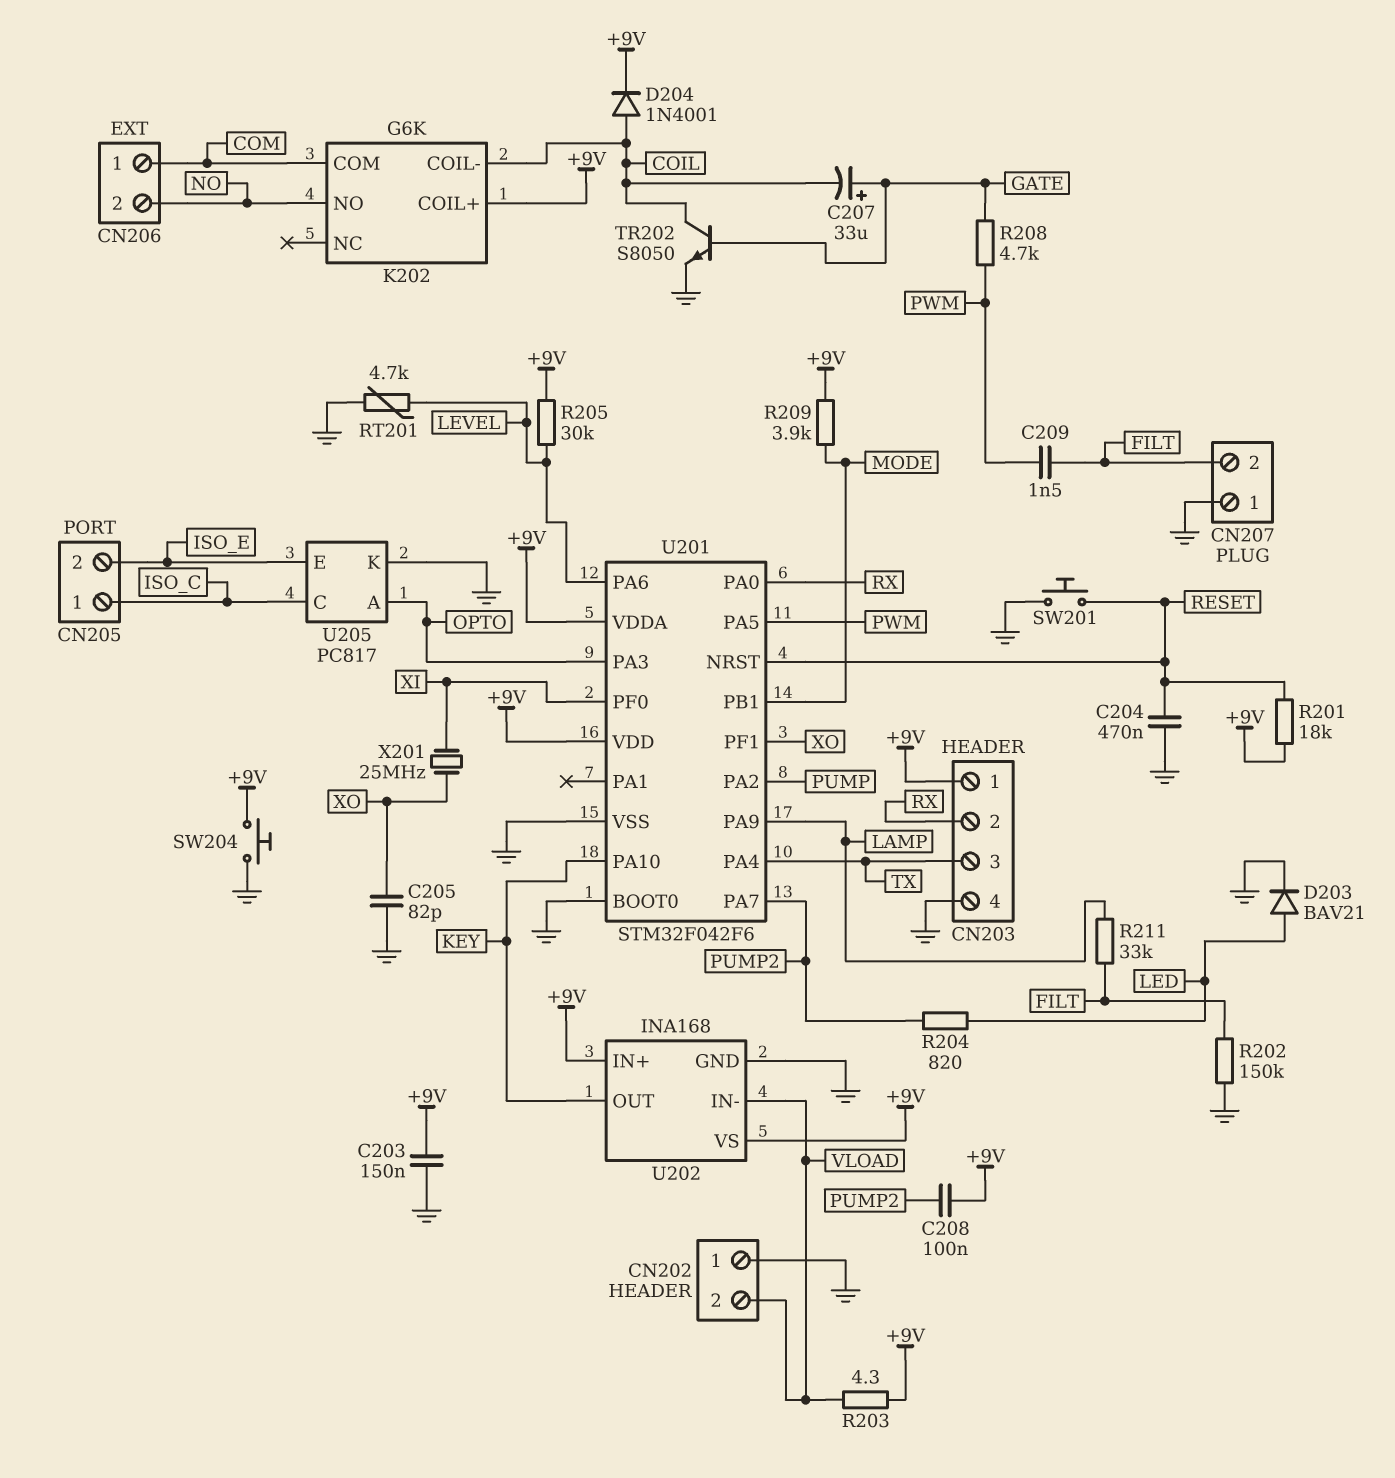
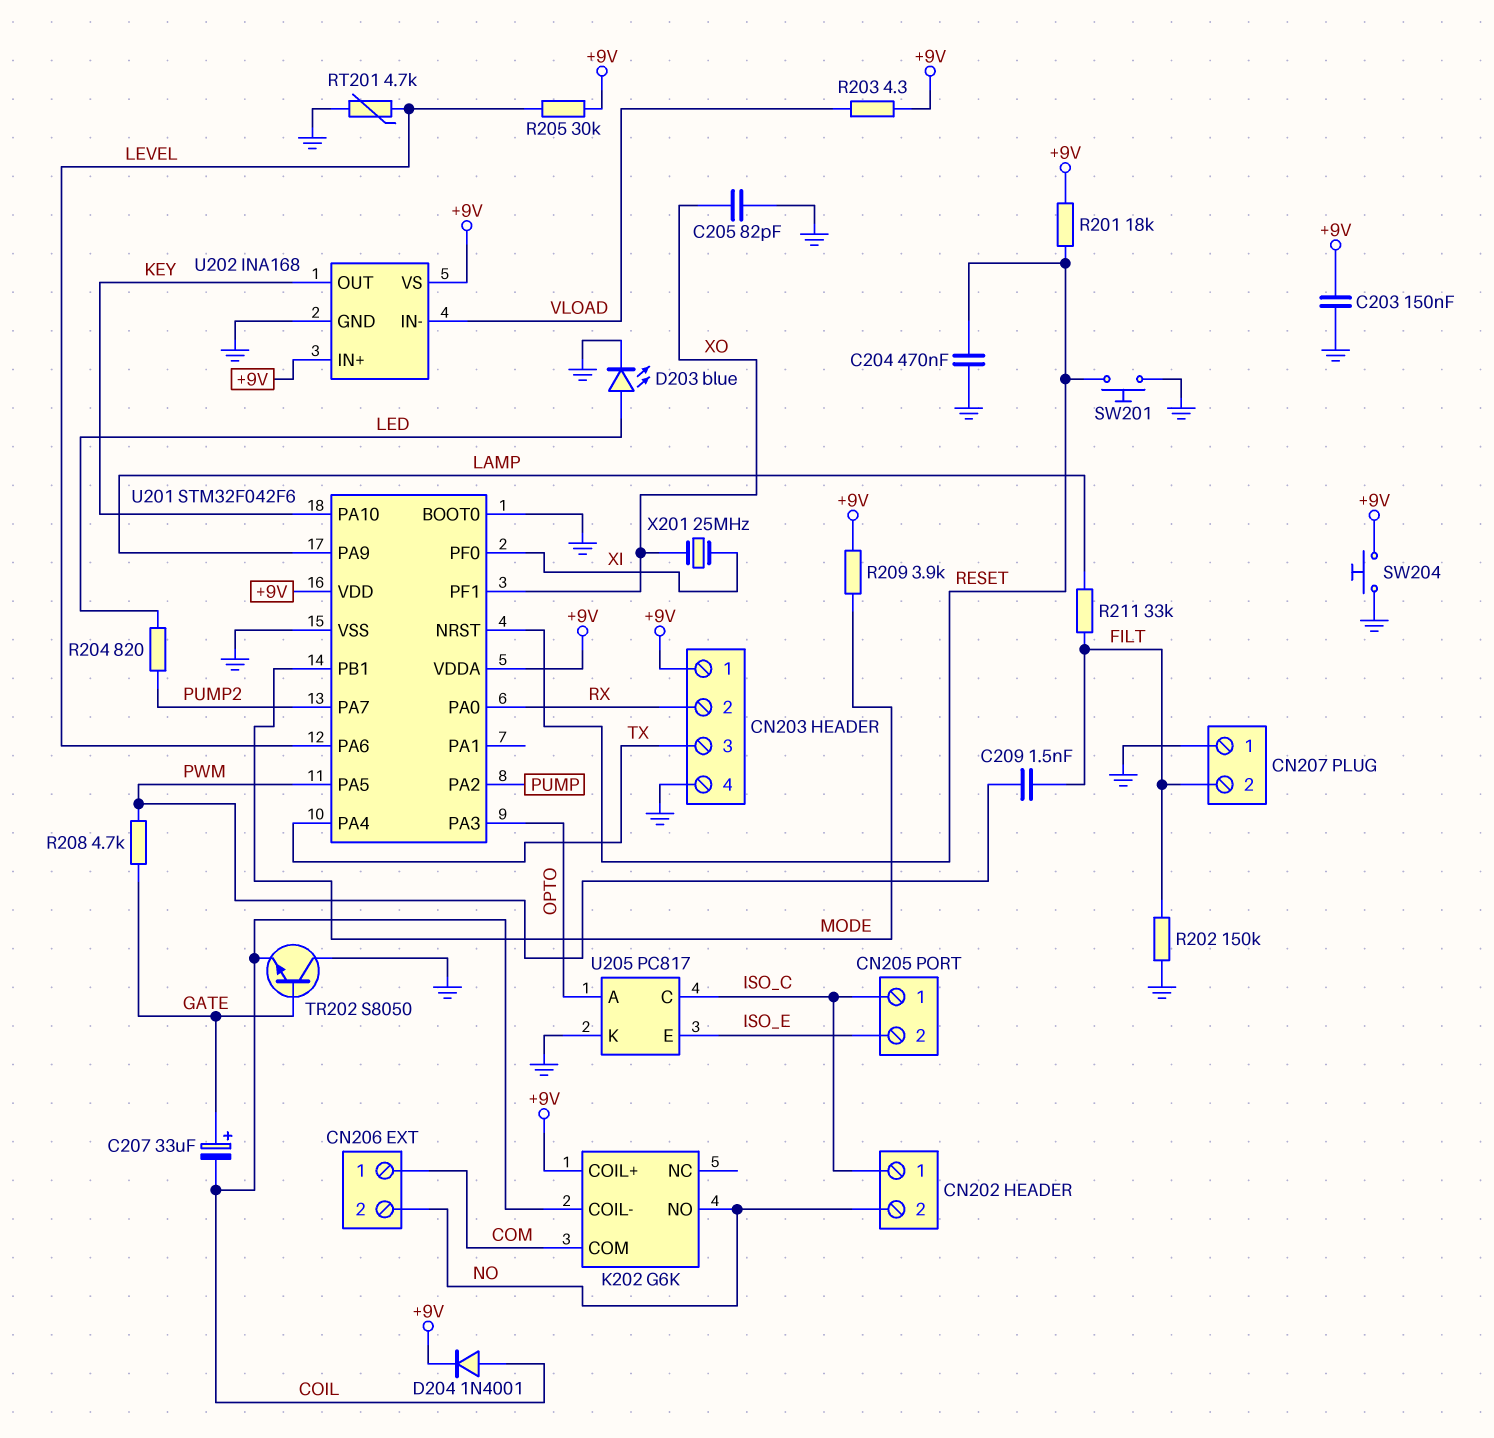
C208: 100nF (+9V, PUMP2) -> none
CN202 pin 1: GND -> ISO_C
CN202 pin 2: VLOAD -> NO
D203: diode BAV21 (A LED, K GND) -> LED blue (A LED, K GND)
TR202: NPN S8050 (B GATE, C COIL, E GND) -> NPN S8050 (B GATE, C GND, E COIL)

